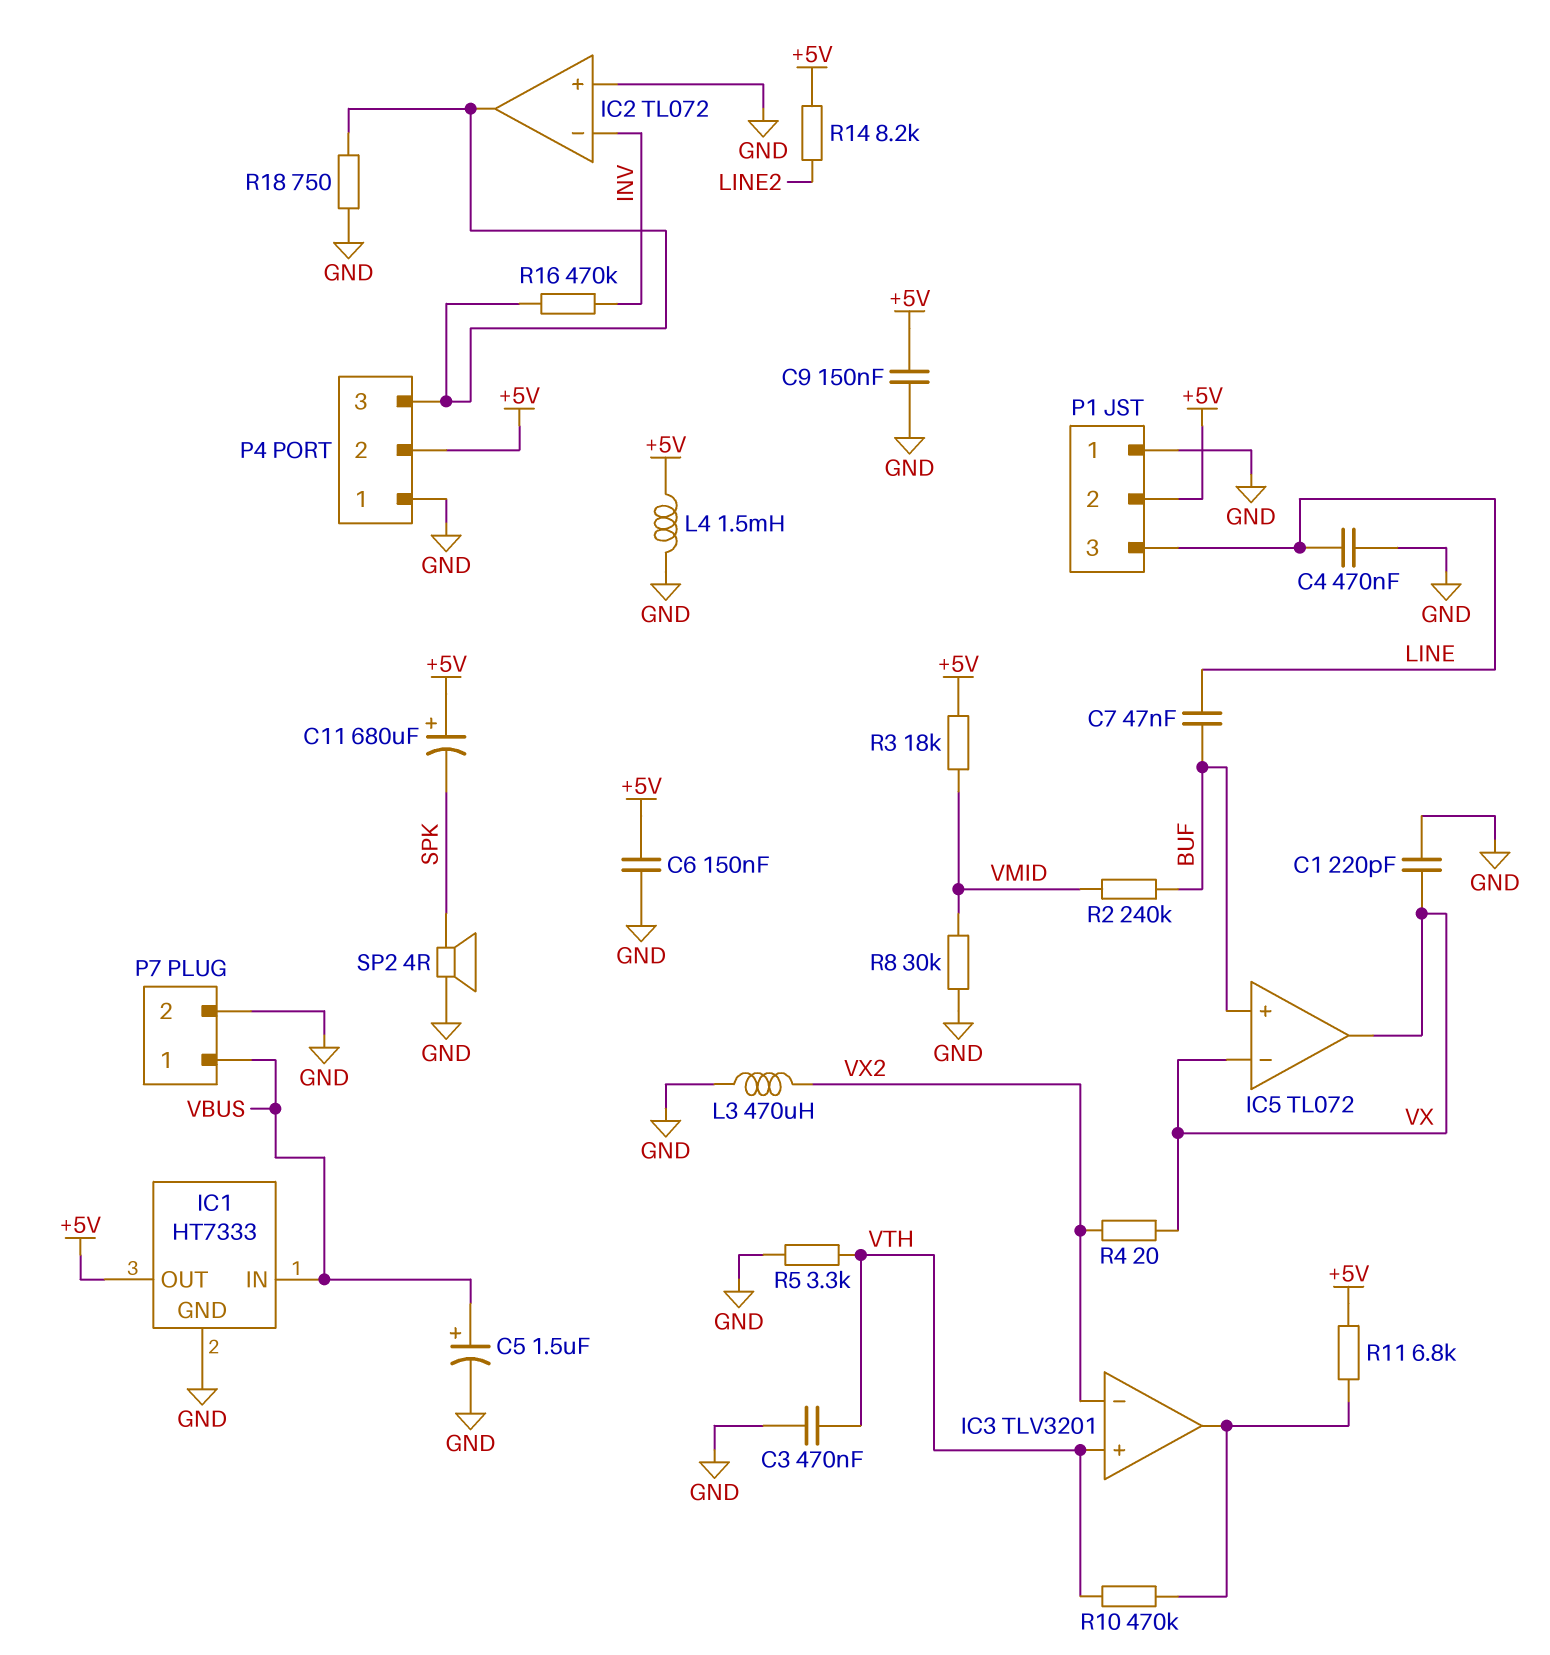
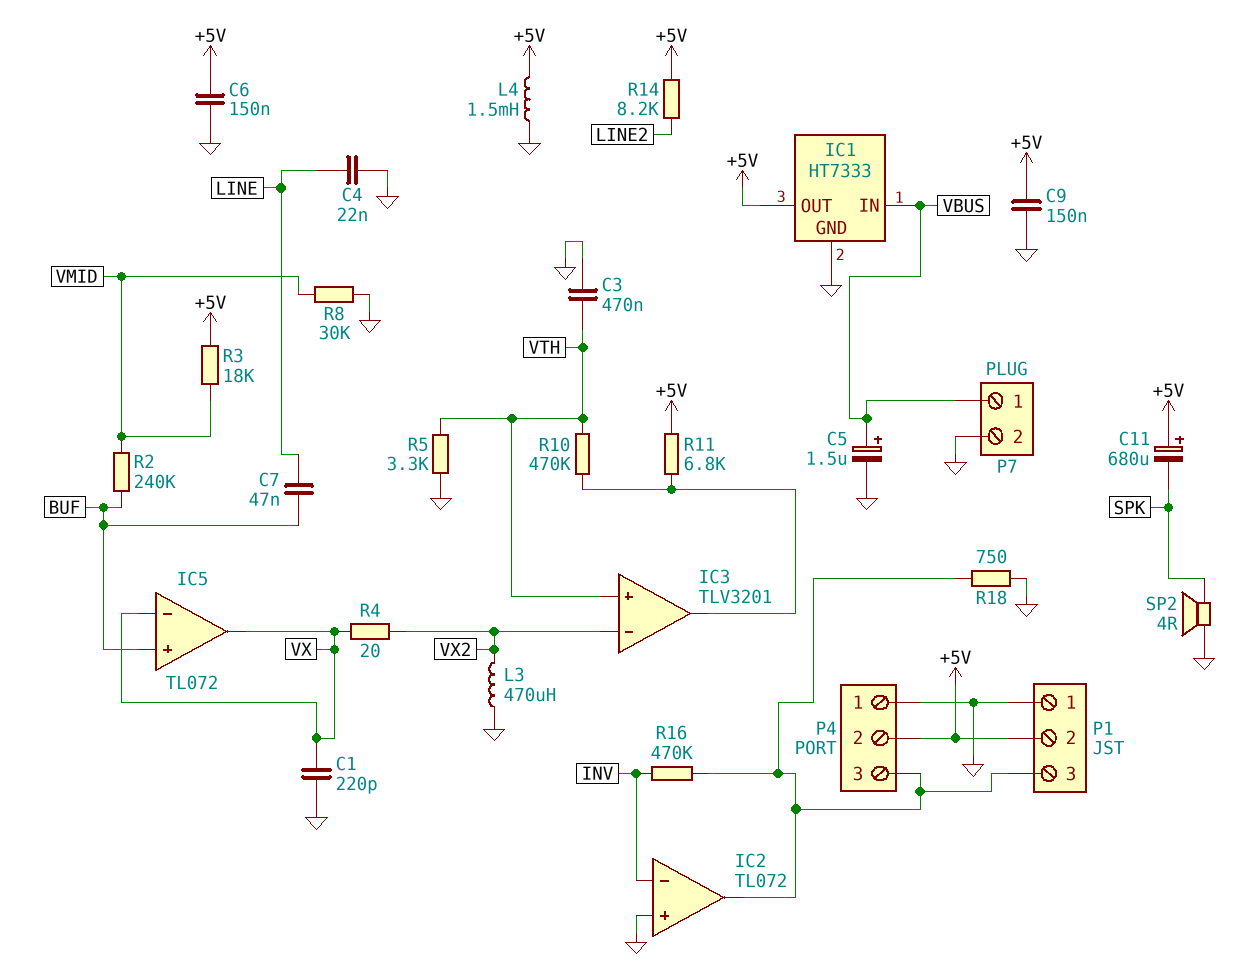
C4: 470nF (GND, LINE) -> 22nF (GND, LINE)
P1 pin 3: LINE -> IC2/out

